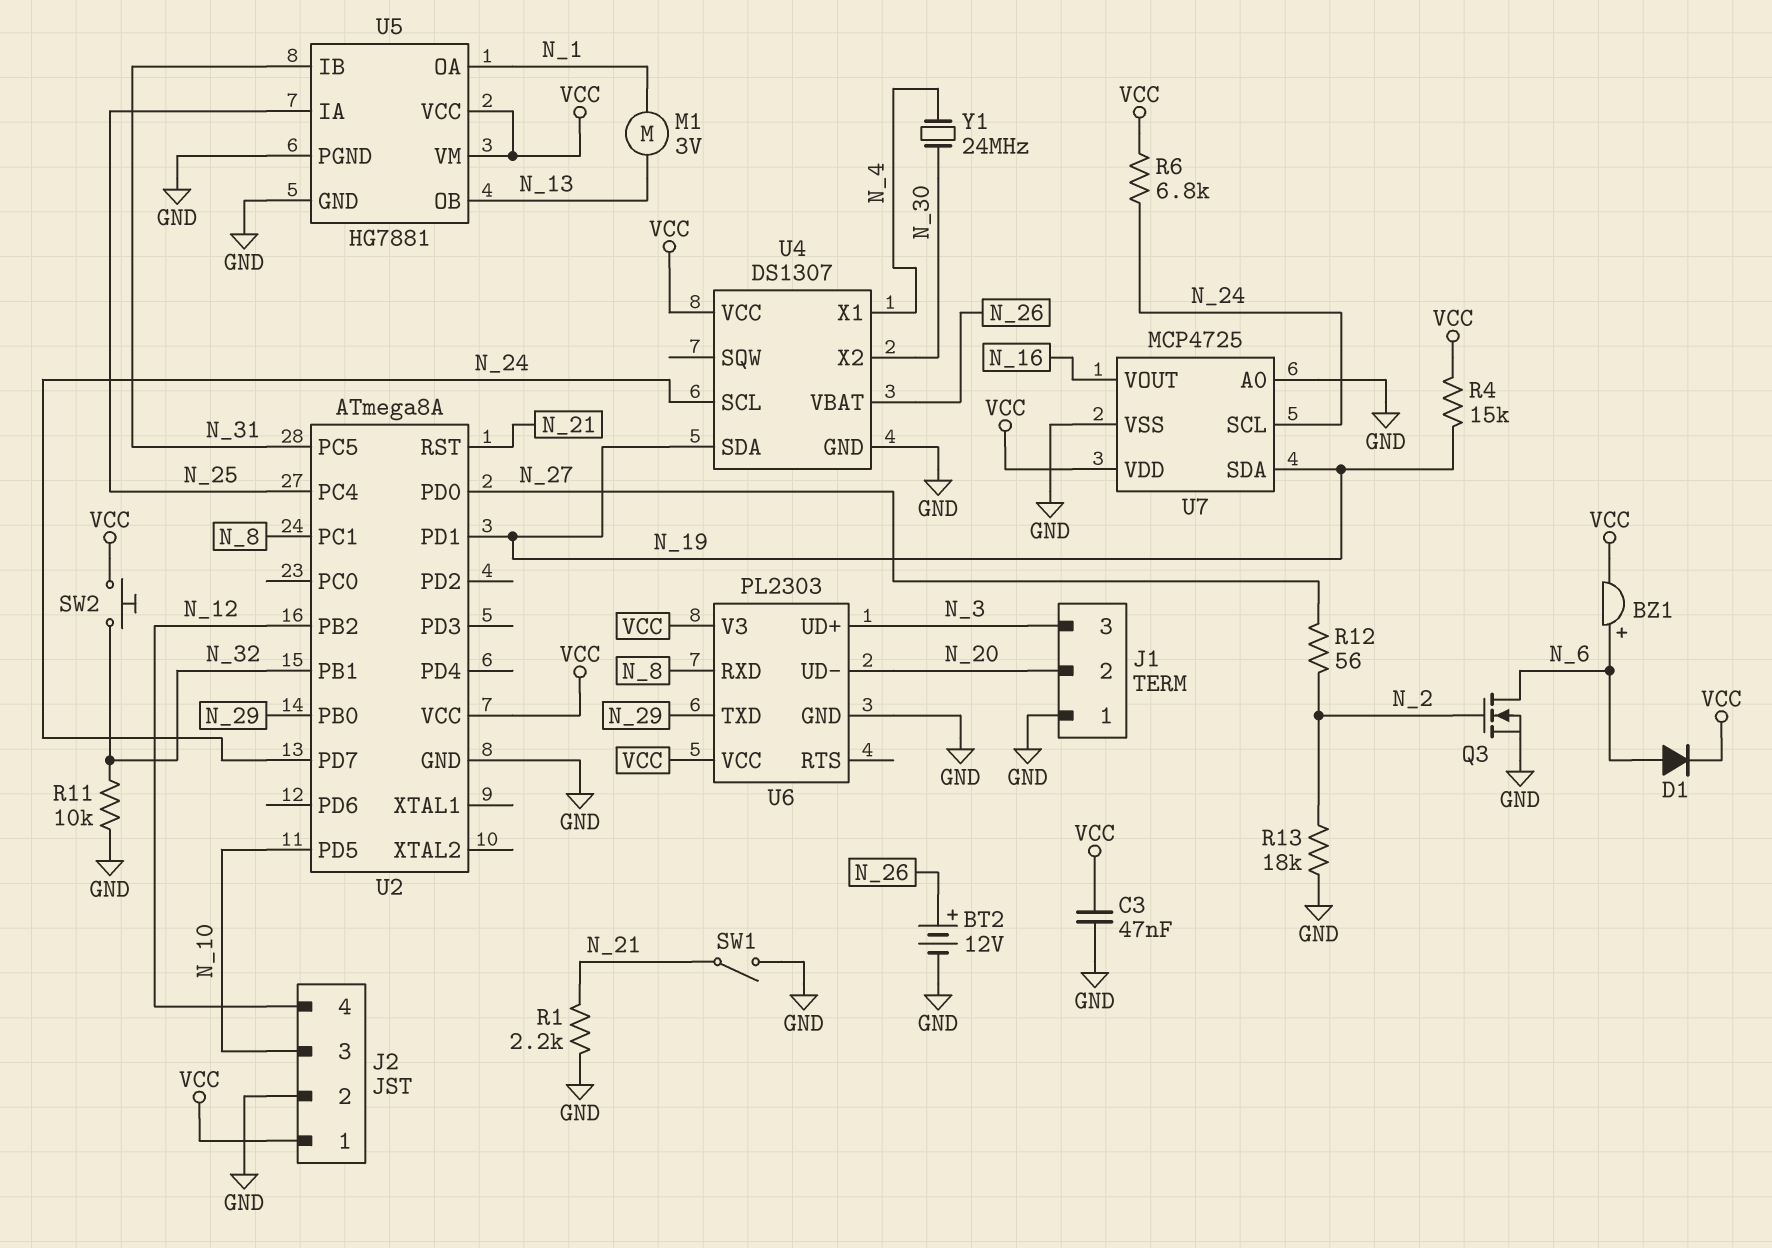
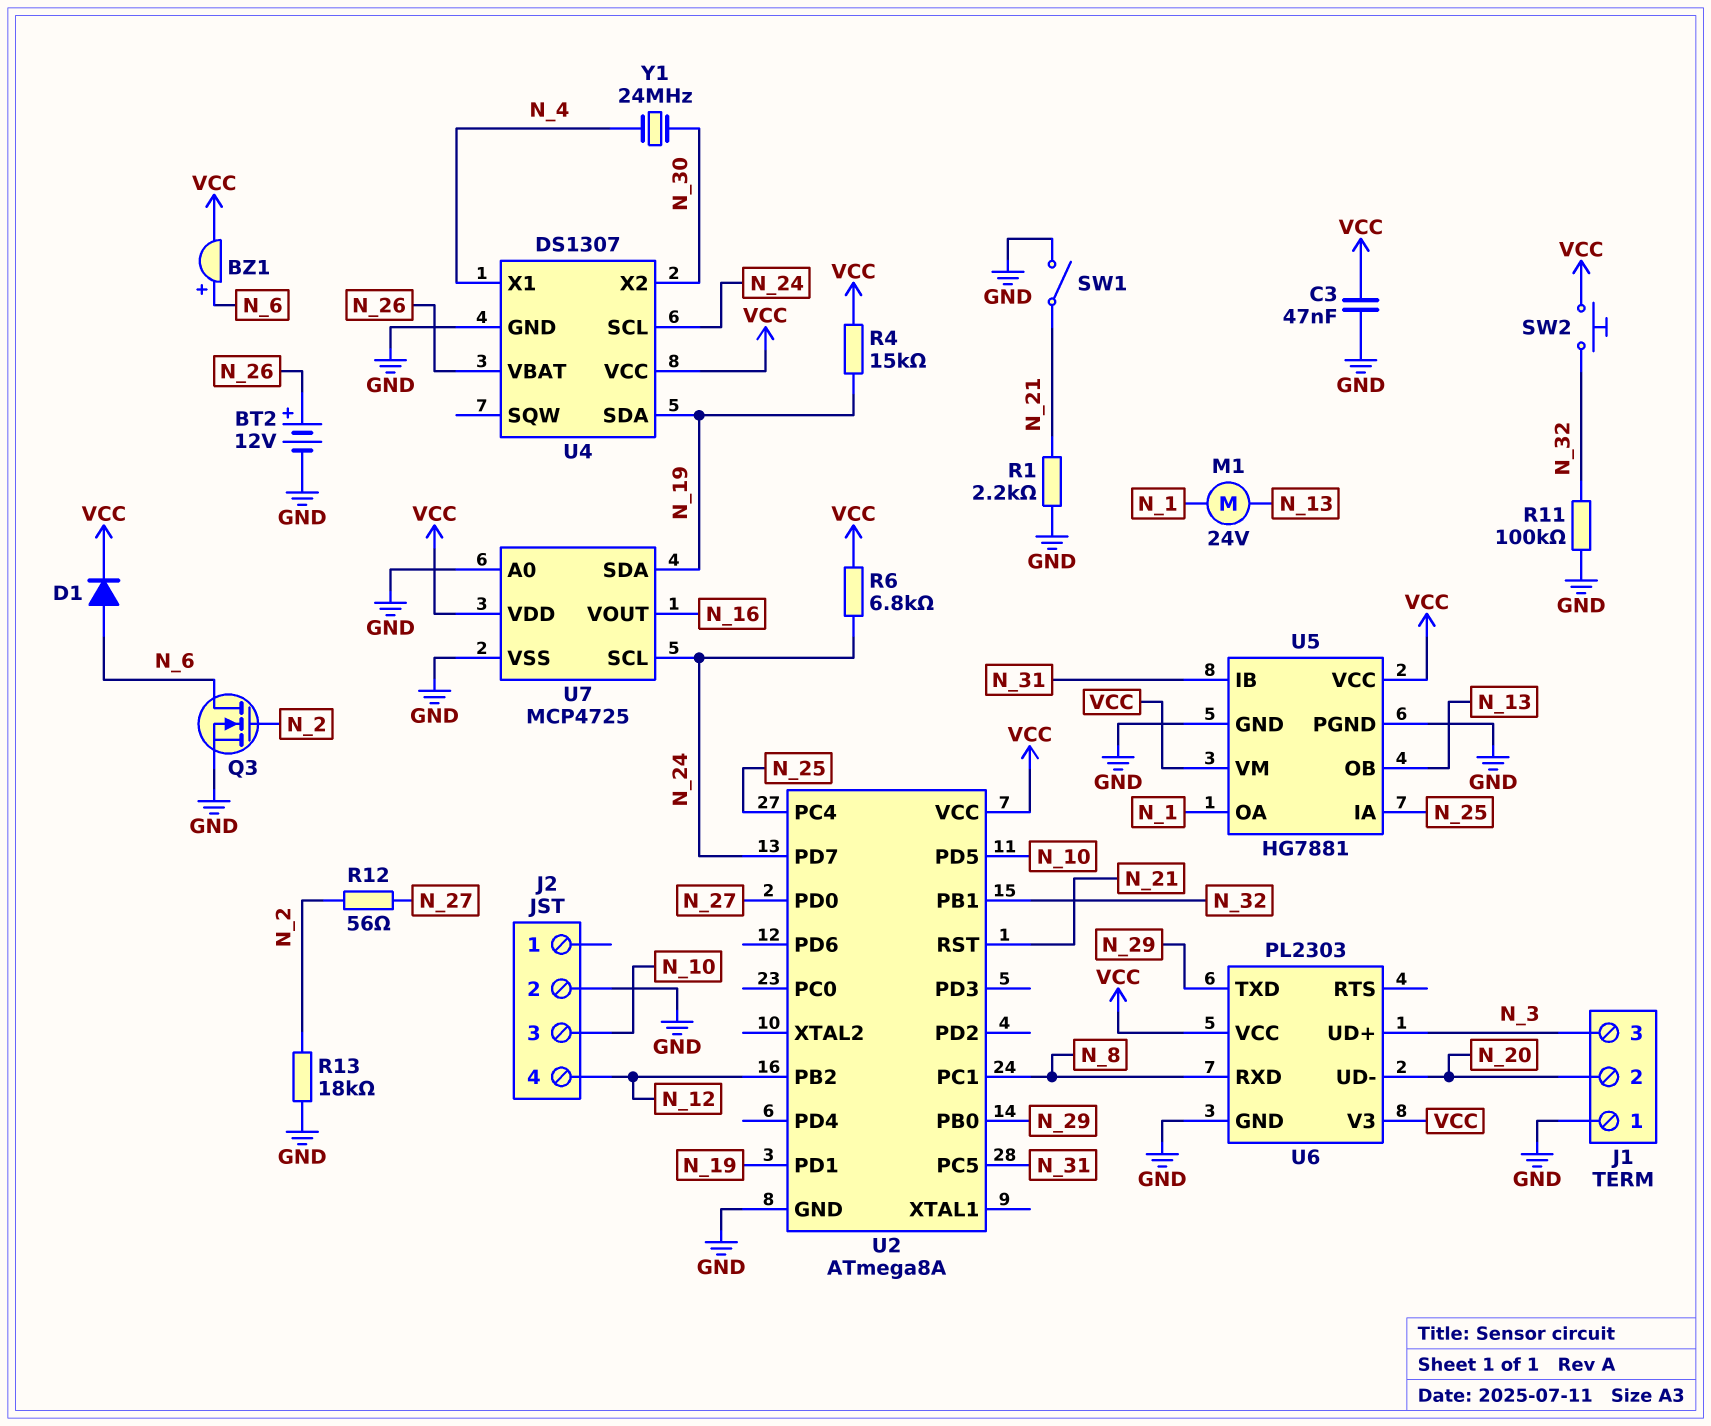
J2 pin 1: VCC -> none
M1: motor 3V (N_1, N_13) -> motor 24V (N_1, N_13)
R11: 10k (GND, N_32) -> 100k (GND, N_32)

